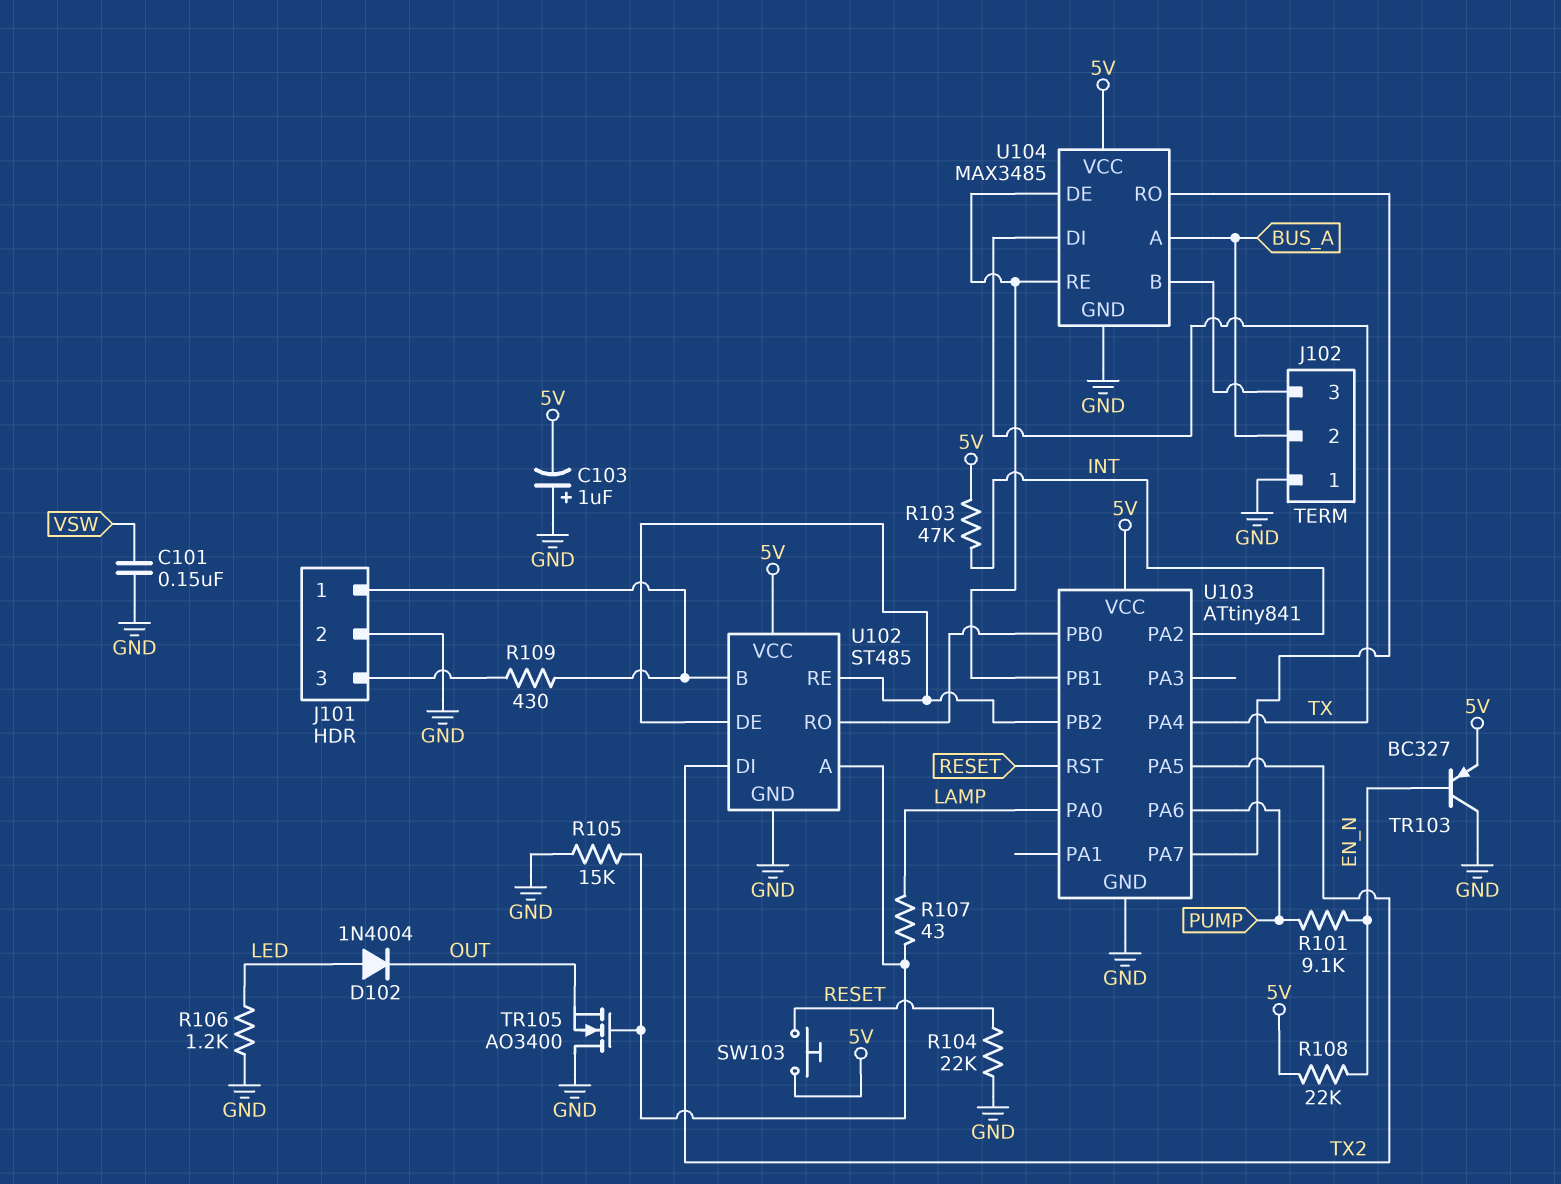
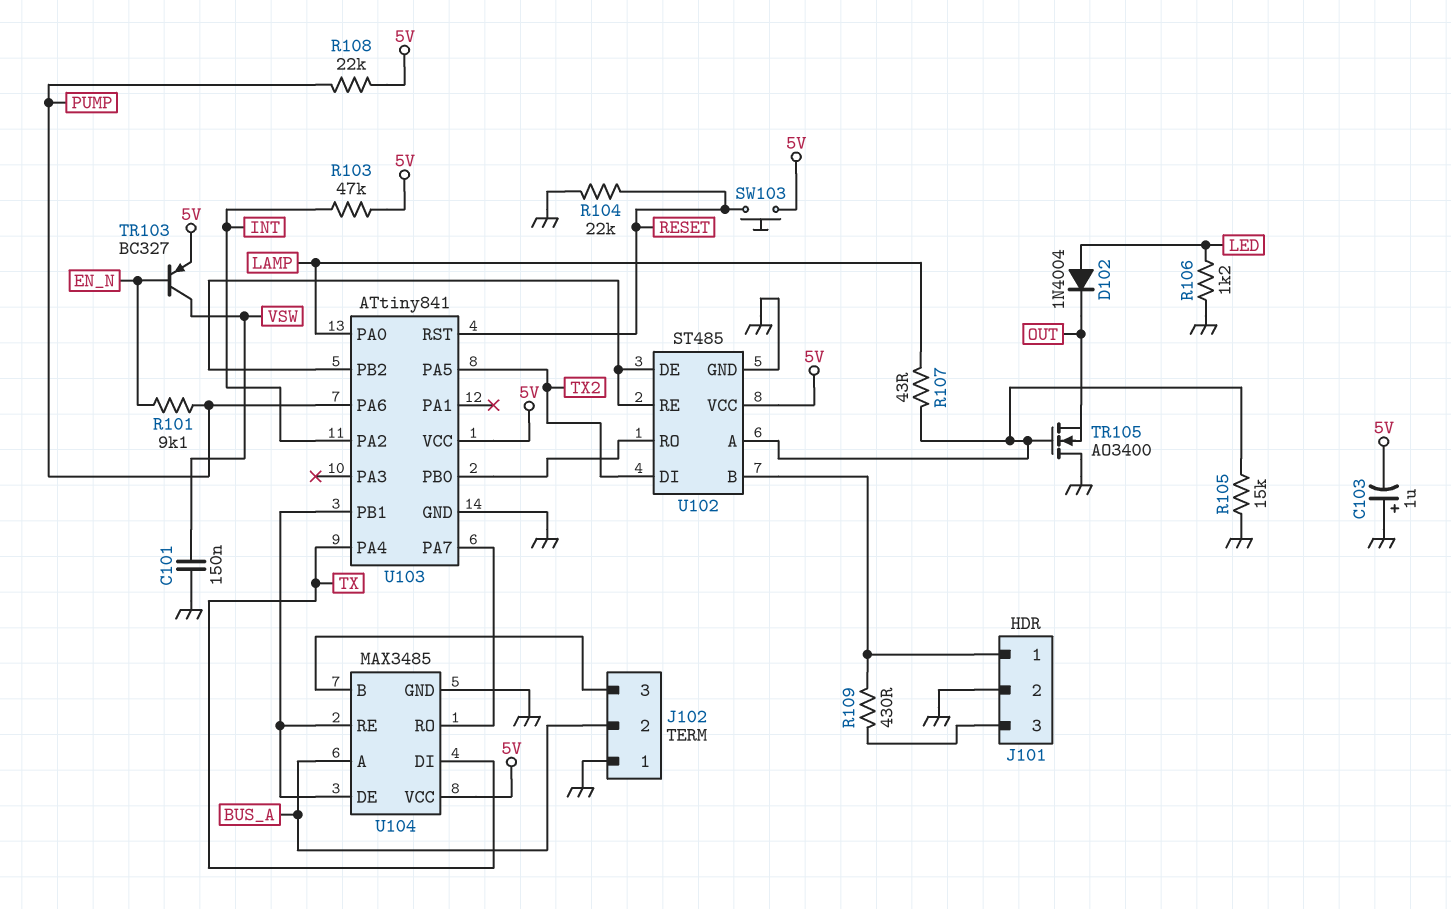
R108: 22k (5V, EN_N) -> 22k (5V, PUMP)
TR103: PNP BC327 (B EN_N, C GND, E 5V) -> PNP BC327 (B EN_N, C VSW, E 5V)

